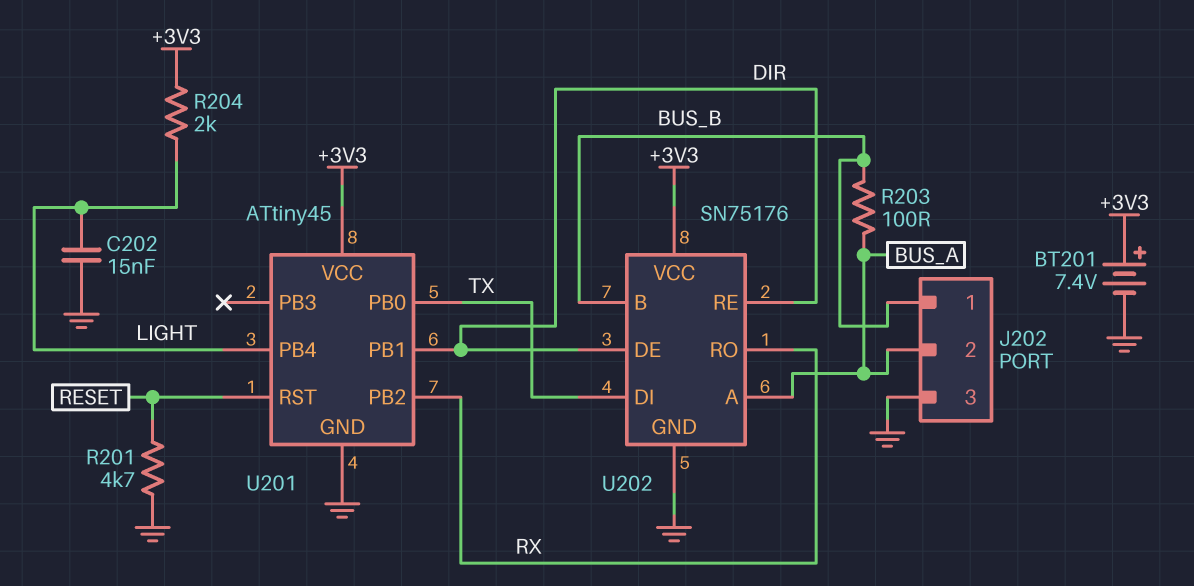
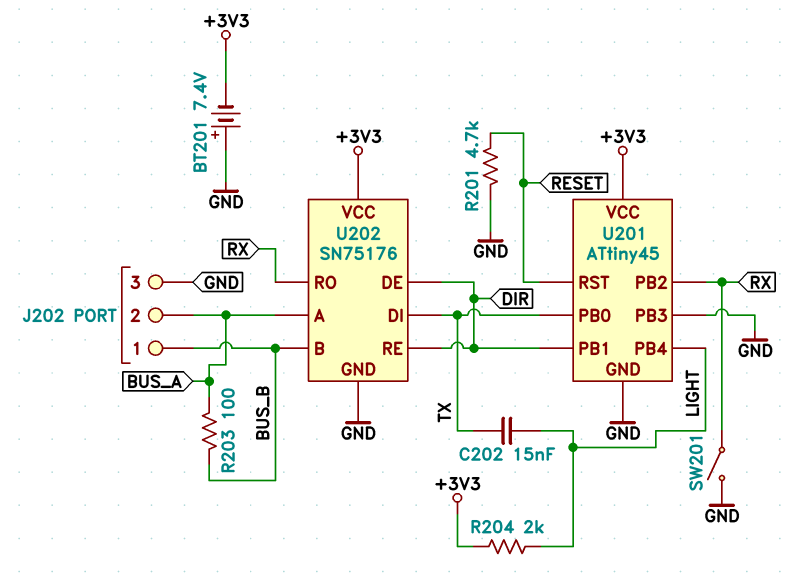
BT201: 7.4V (plus +3V3, minus GND) -> 7.4V (plus GND, minus +3V3)
C202: 15nF (GND, LIGHT) -> 15nF (LIGHT, TX)
SW201: none -> switch (GND, RX)
U201 pin PB3: none -> GND

